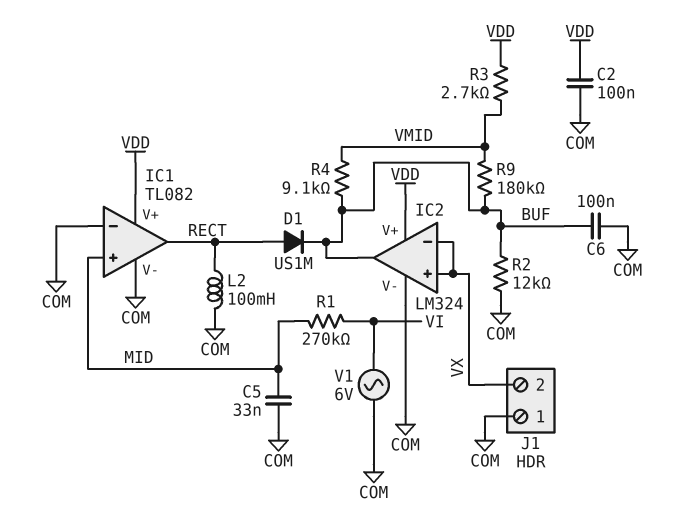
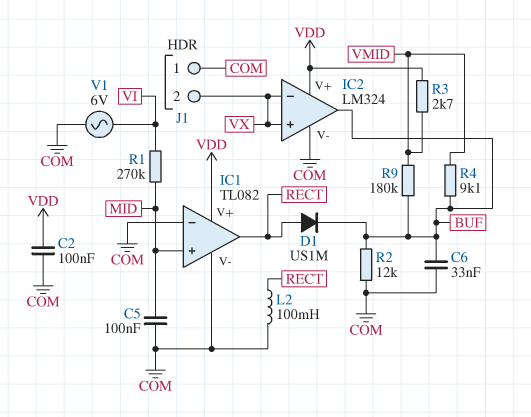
C5: 33nF (COM, MID) -> 100nF (COM, MID)
C6: 100nF (BUF, COM) -> 33nF (BUF, COM)

